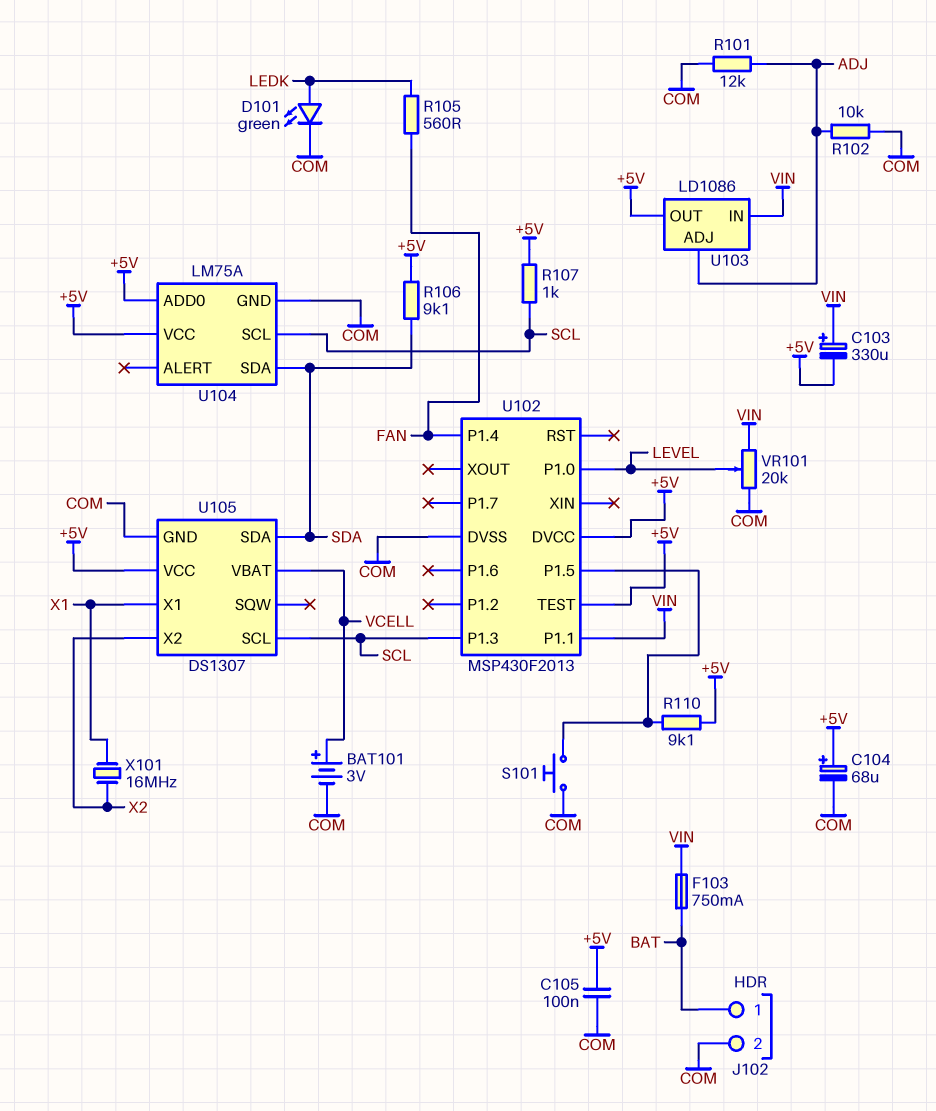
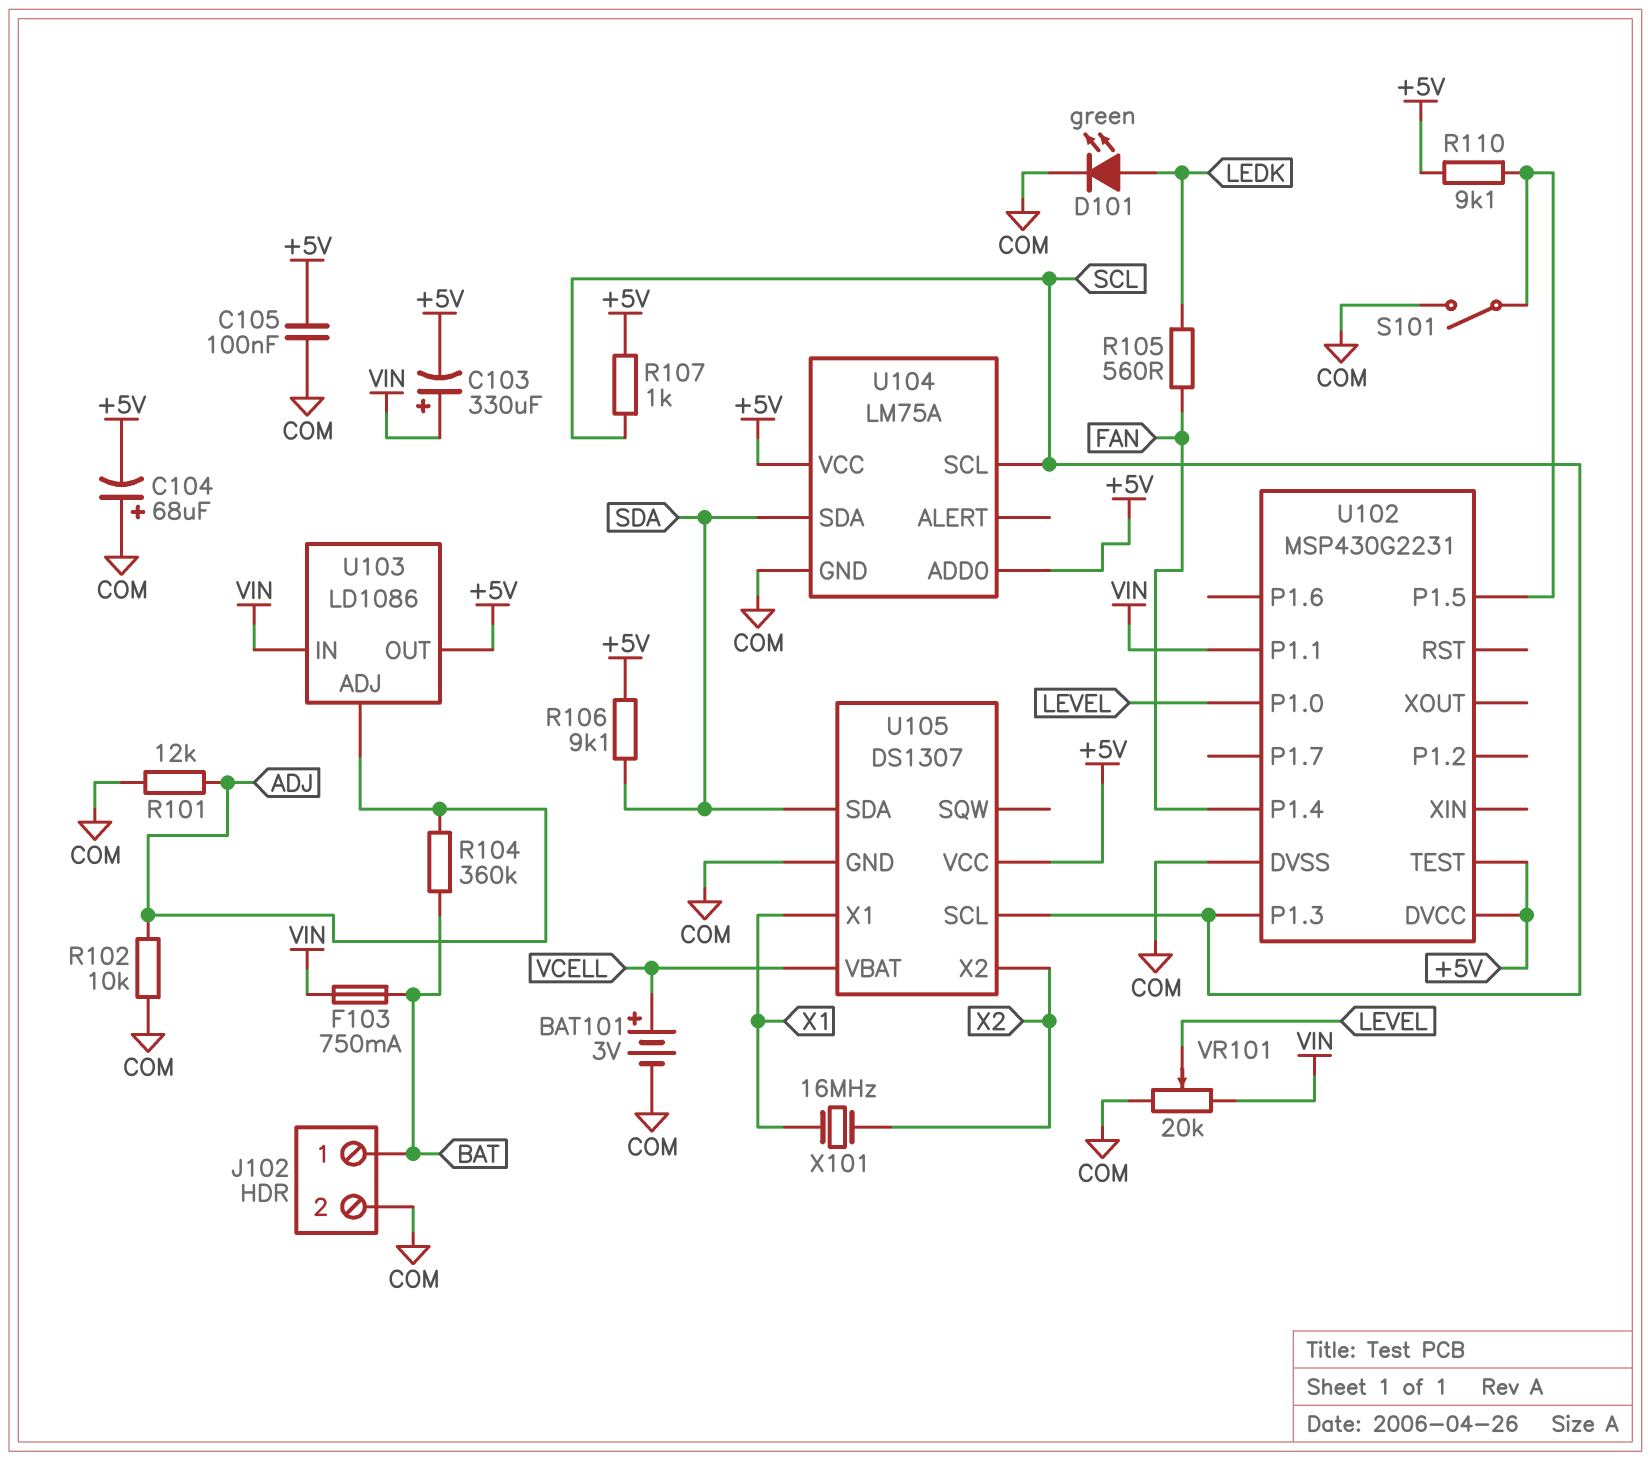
C104: 68uF (plus +5V, minus COM) -> 68uF (plus COM, minus +5V)
R104: none -> 360k (ADJ, BAT)
S101: button (COM, U102/P1.5) -> switch (COM, U102/P1.5)
U102: MSP430F2013 -> MSP430G2231

